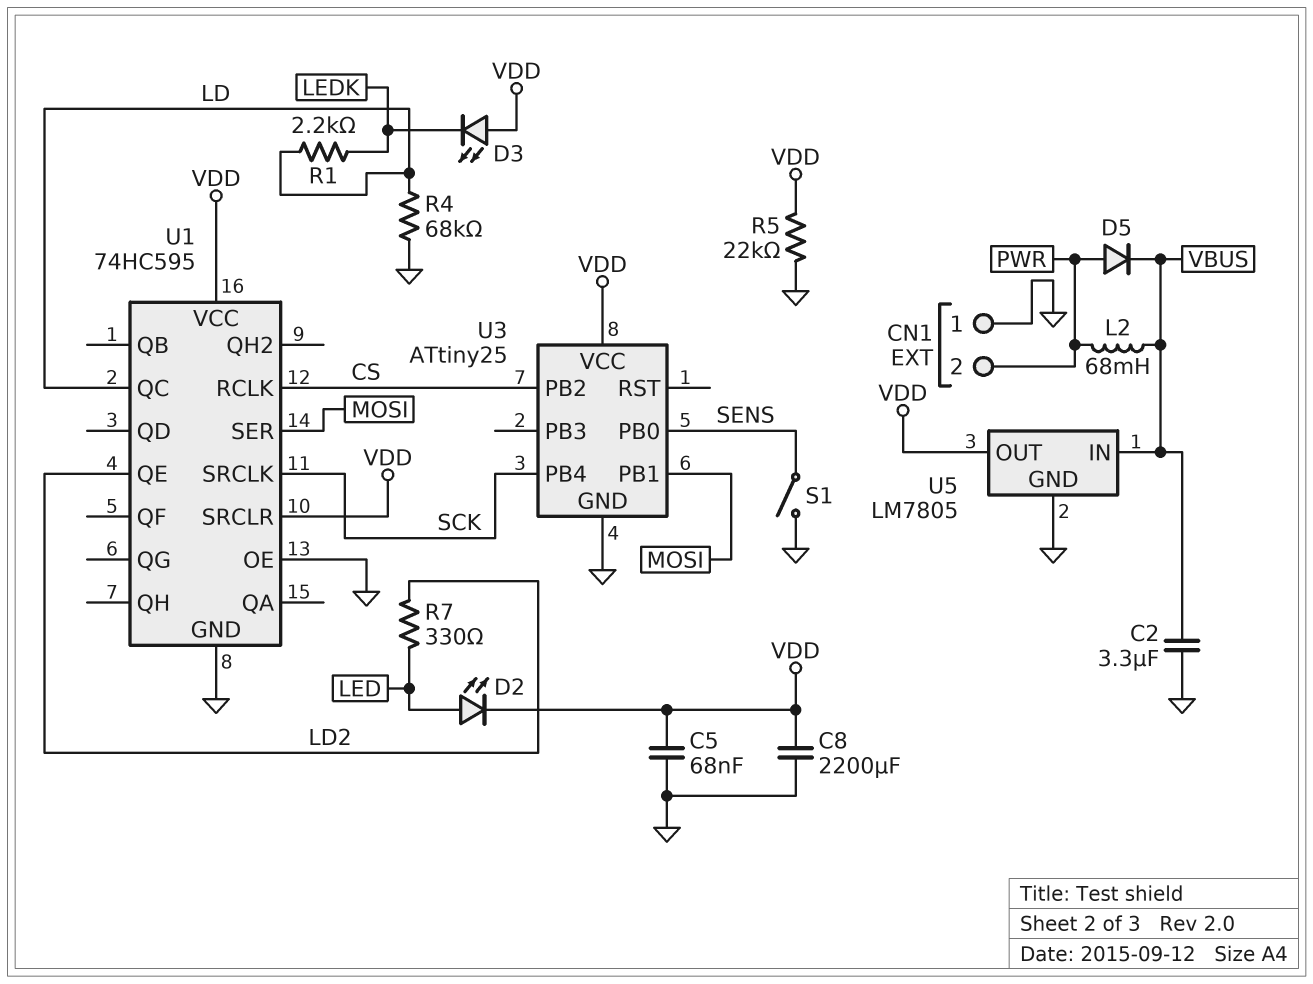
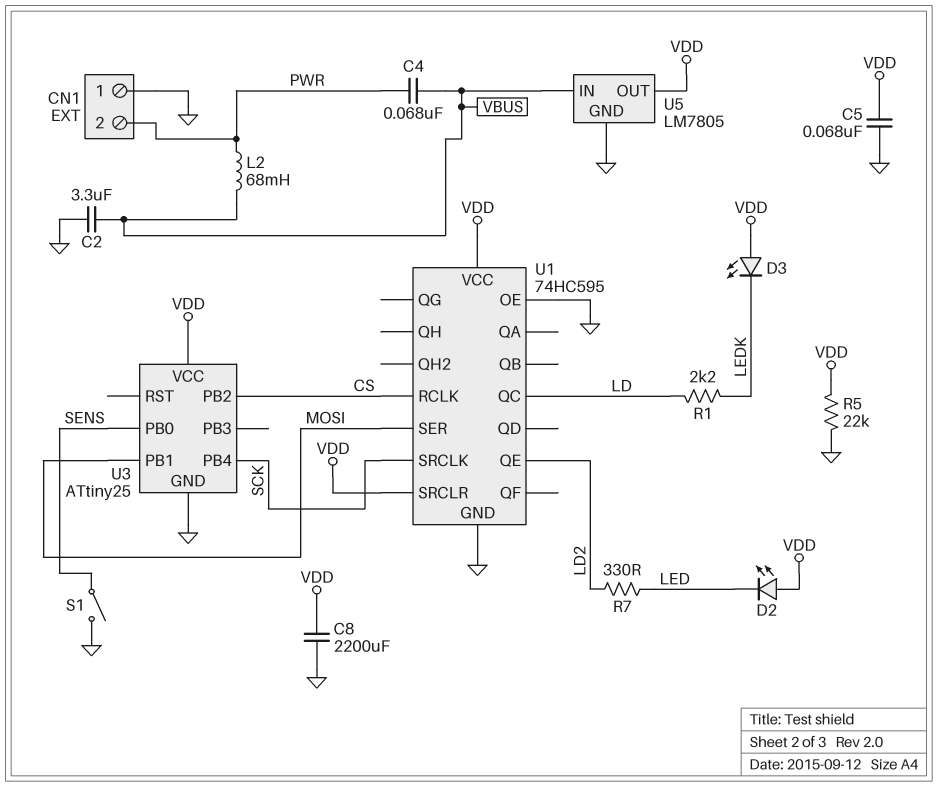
C4: none -> 68nF (PWR, VBUS)
D2: LED (A LED, K VDD) -> LED (A VDD, K LED)
D5: diode (A PWR, K VBUS) -> none
R4: 68k (GND, LD) -> none

